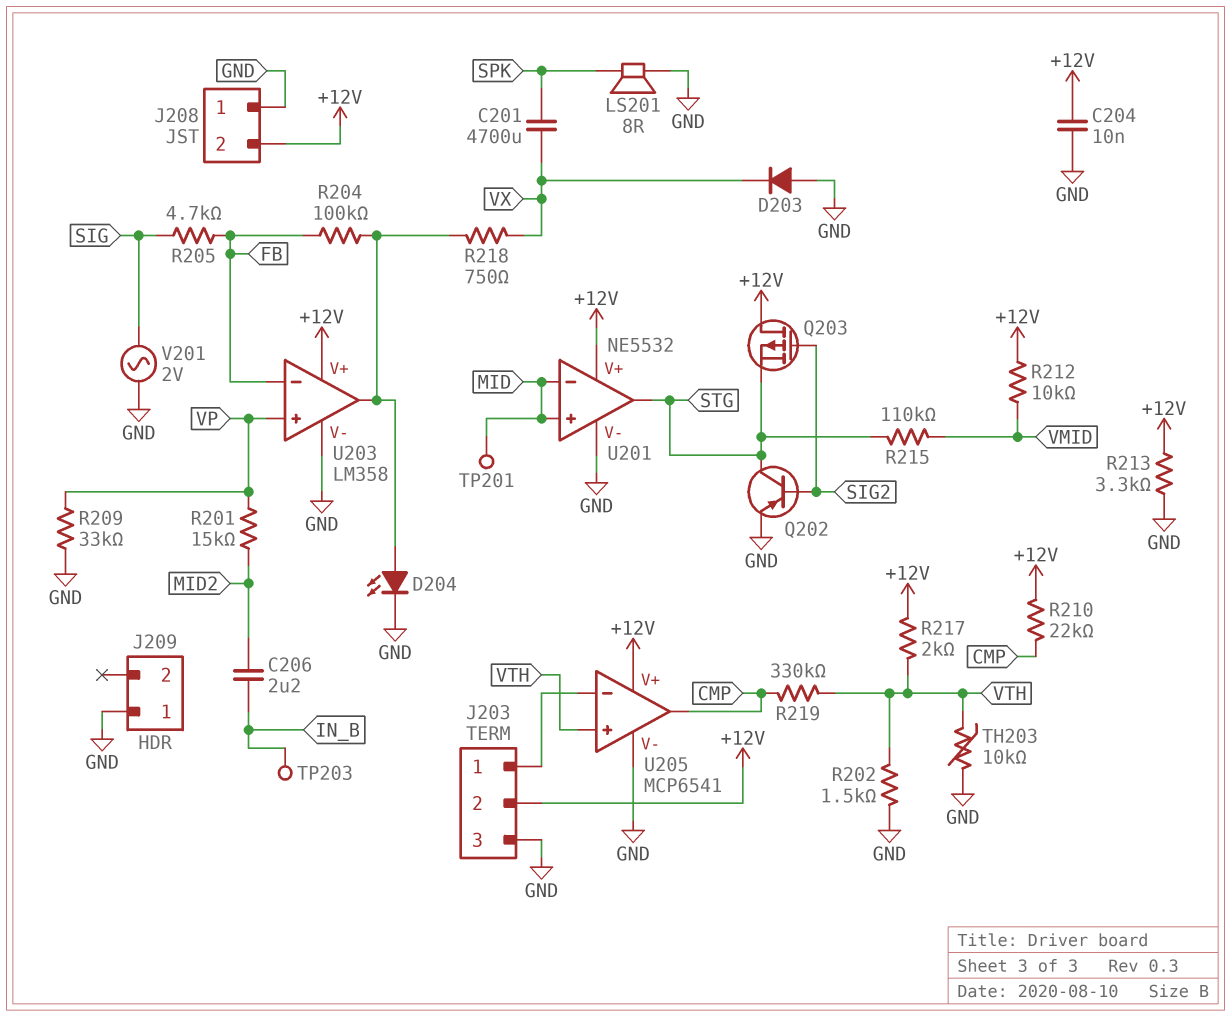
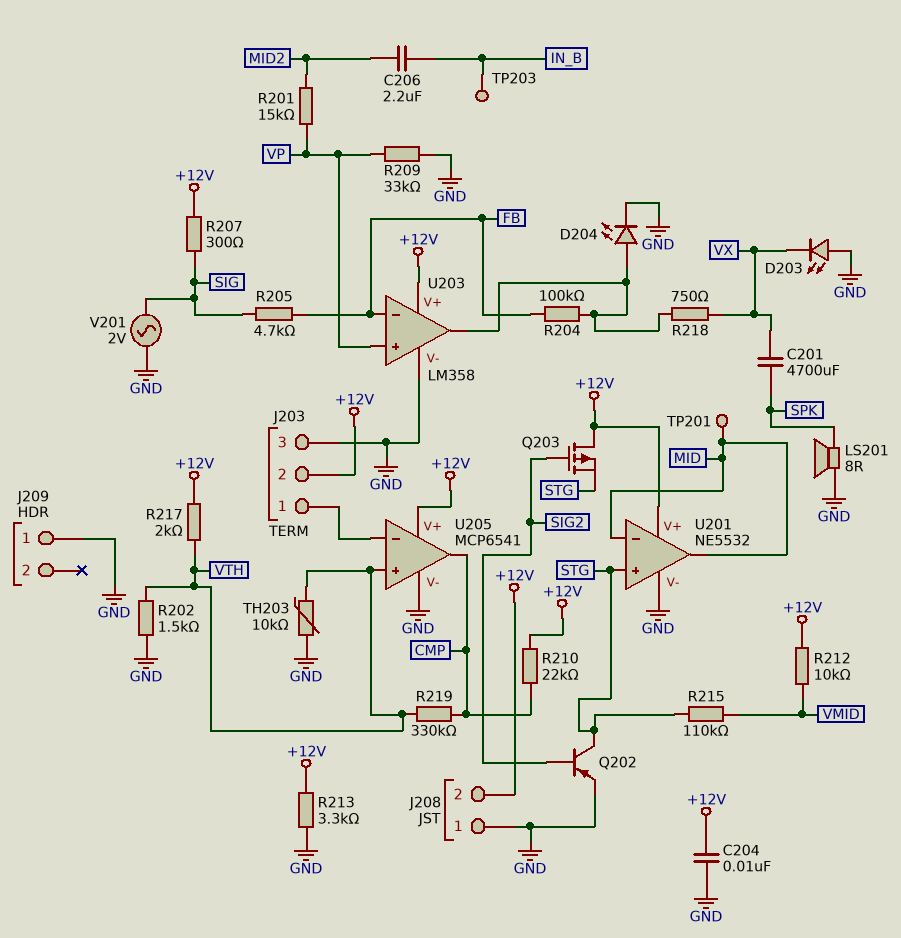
D203: diode (A GND, K VX) -> LED (A GND, K VX)
R207: none -> 300 (+12V, SIG)
U201 pin in+: MID -> STG
U201 pin out: STG -> MID

